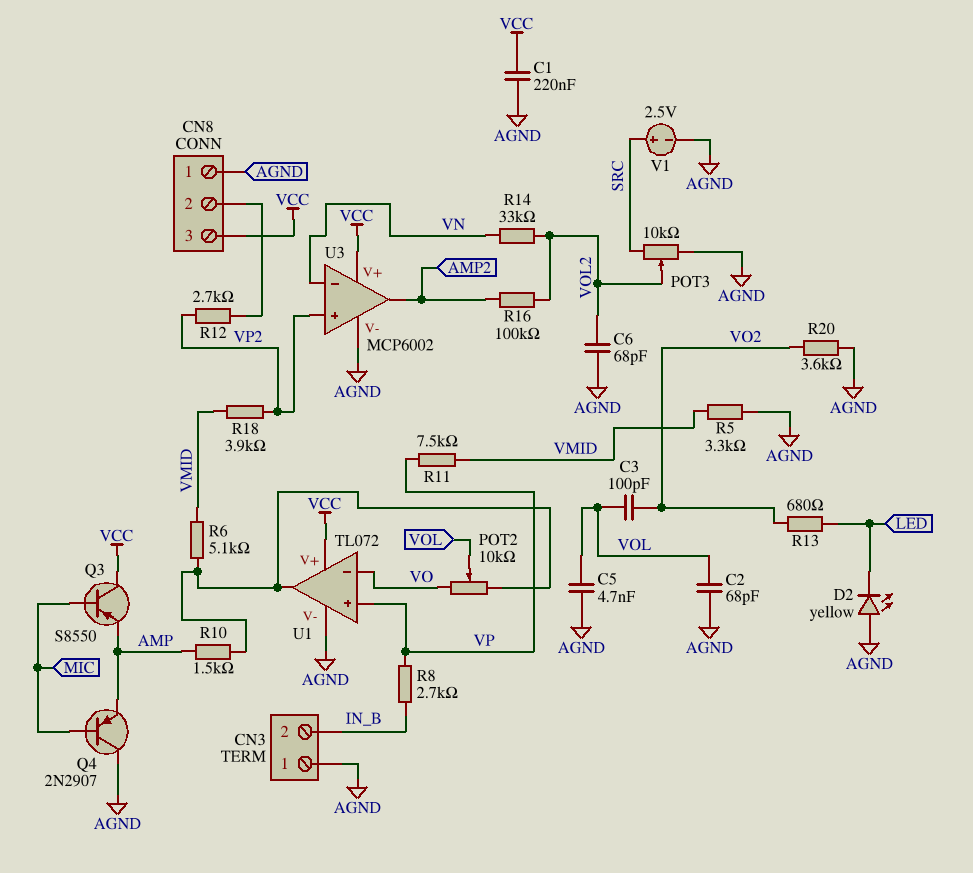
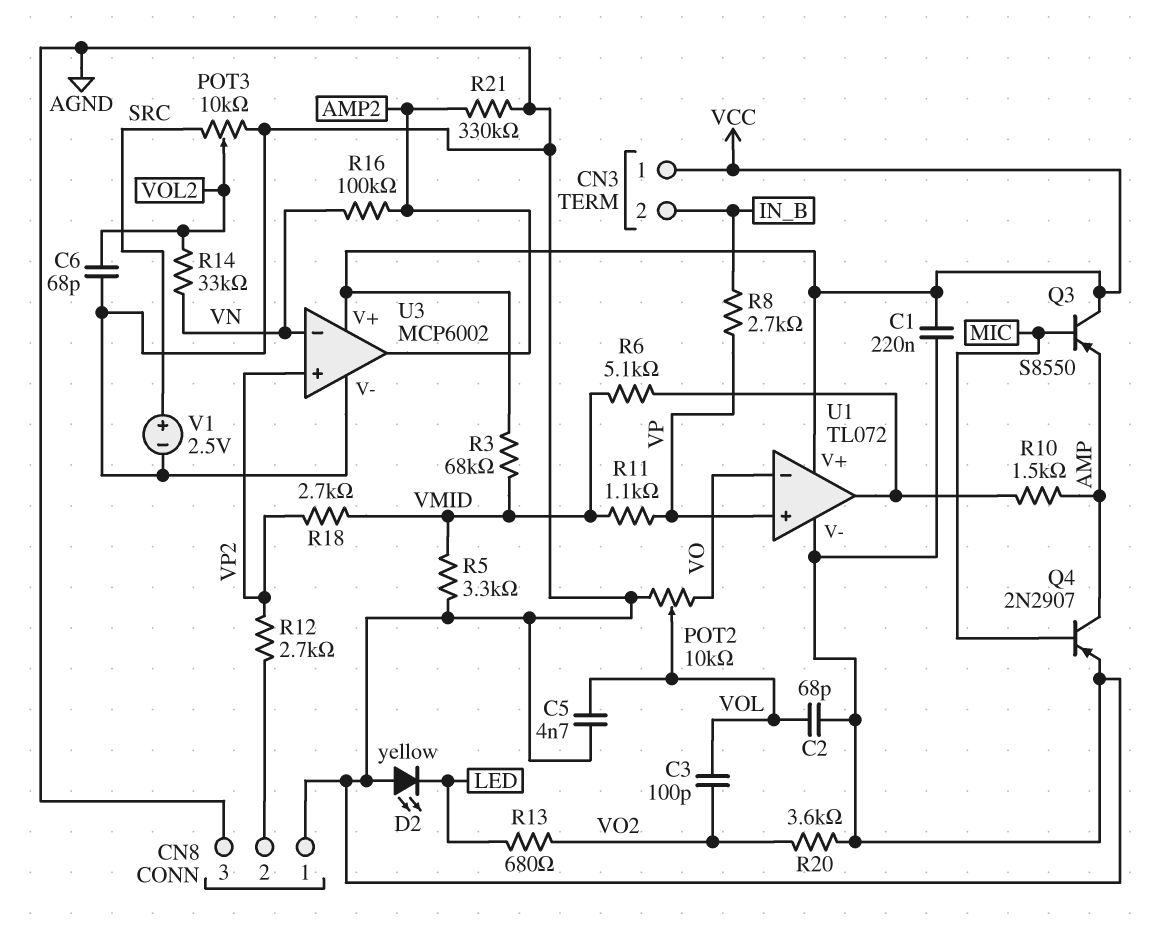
CN3 pin 1: AGND -> VCC
CN8 pin 3: VCC -> AGND
POT2: 10k (U1/out, VO, wiper VOL) -> 10k (AGND, VO, wiper VOL)
Q4: PNP 2N2907 (B MIC, C AGND, E AMP) -> PNP 2N2907 (B MIC, C AMP, E AGND)
R3: none -> 68k (VCC, VMID)
R11: 7.5k (VMID, VP) -> 1.1k (VMID, VP)
R16: 100k (AMP2, VOL2) -> 100k (AMP2, VN)
R18: 3.9k (VMID, VP2) -> 2.7k (VMID, VP2)
R21: none -> 330k (AGND, AMP2)

